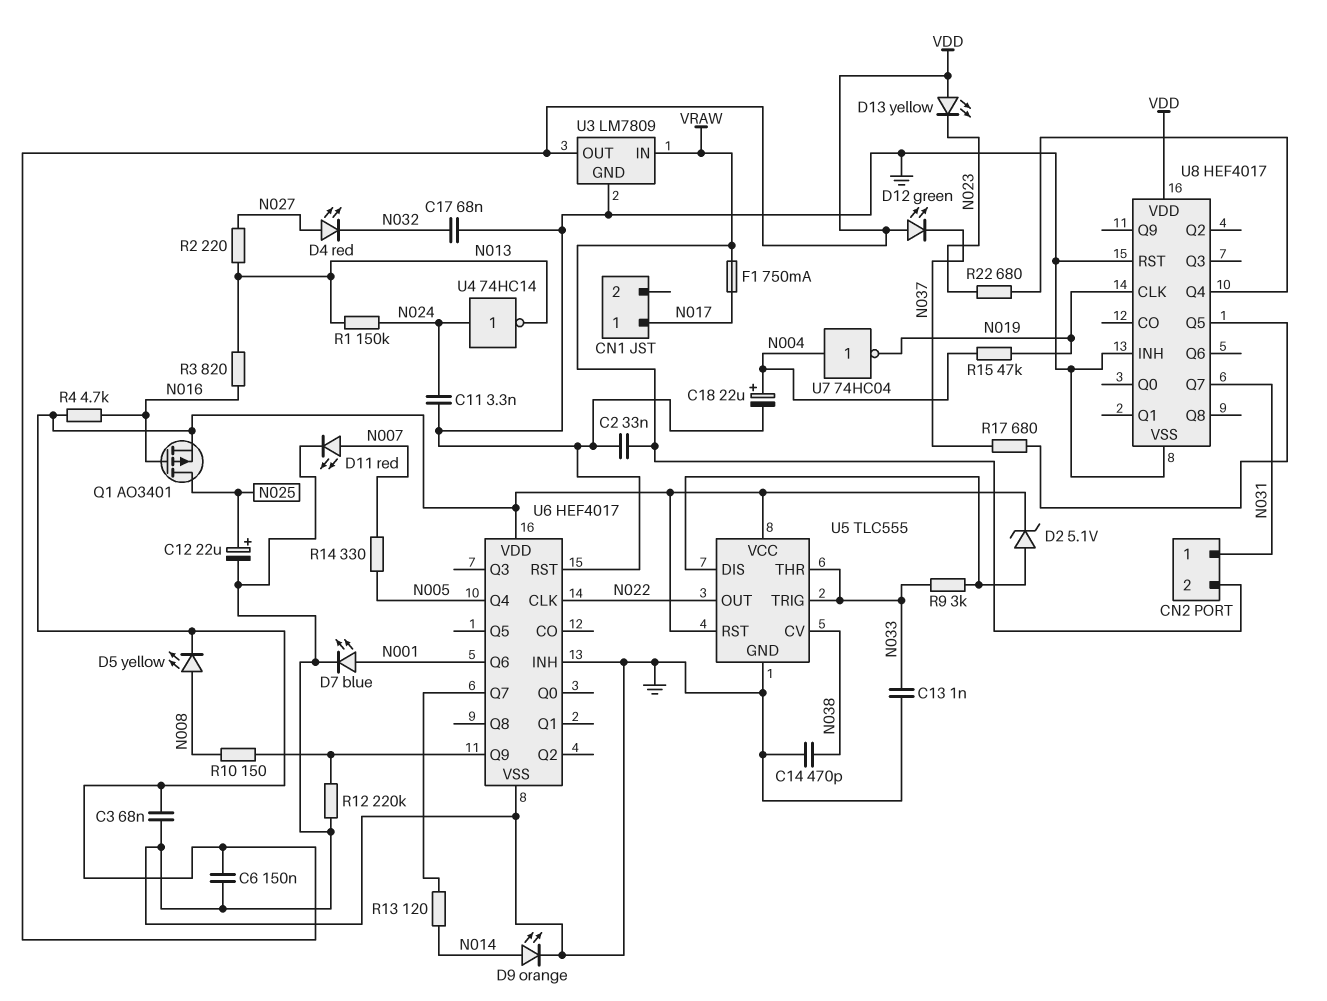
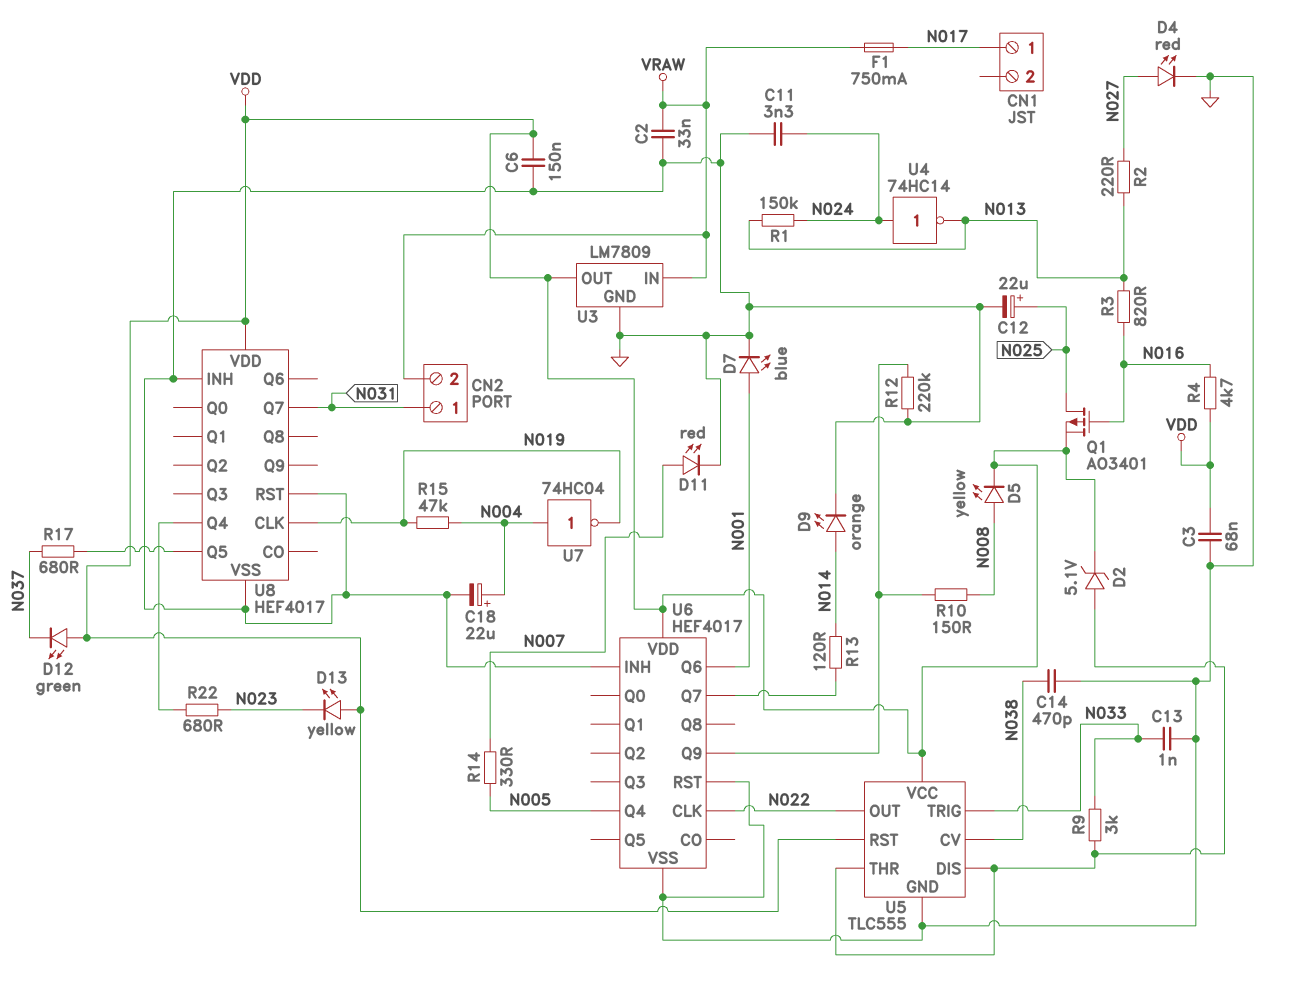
C17: 68nF (GND, N032) -> none
D4: LED red (A N027, K N032) -> LED red (A N027, K GND)
U5 pin THR: N033 -> U5/DIS

